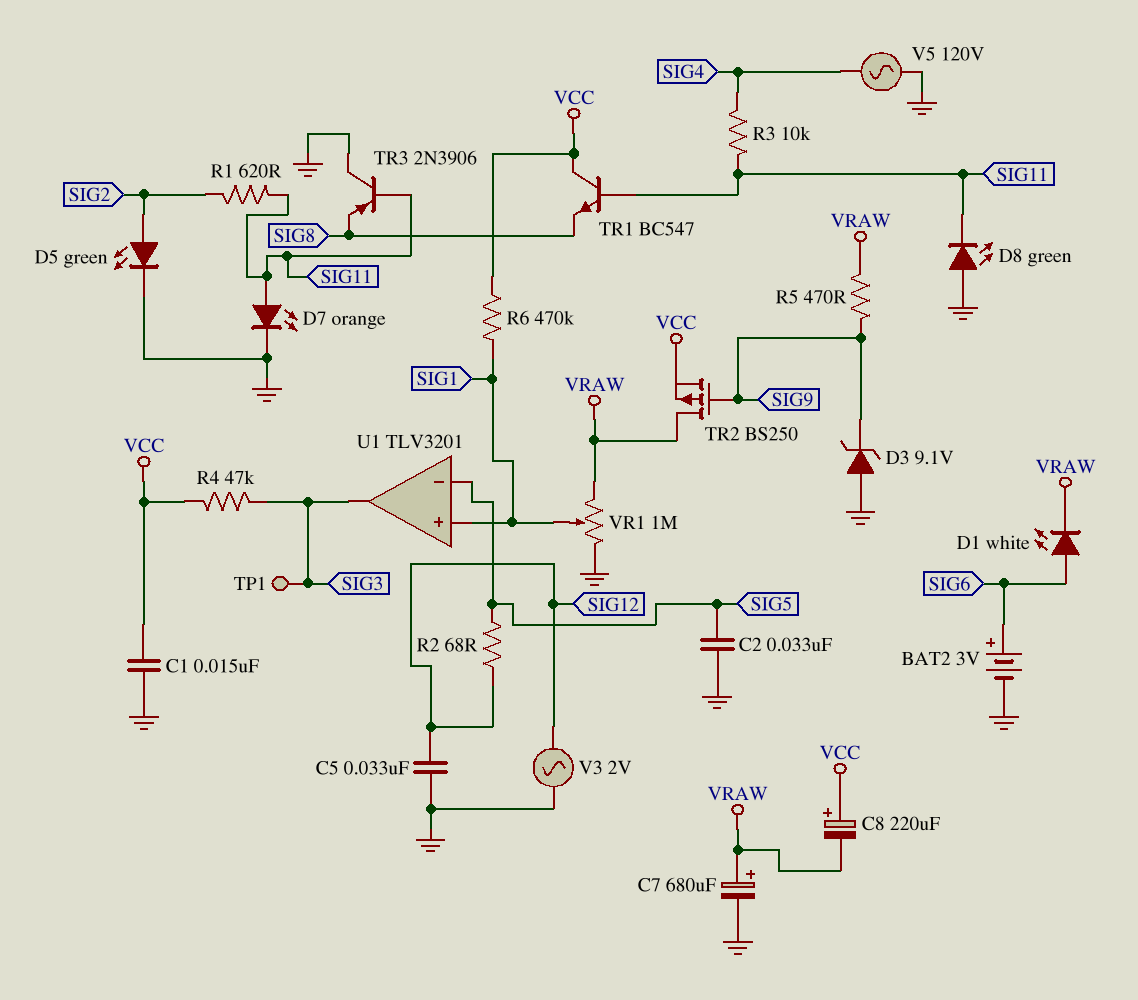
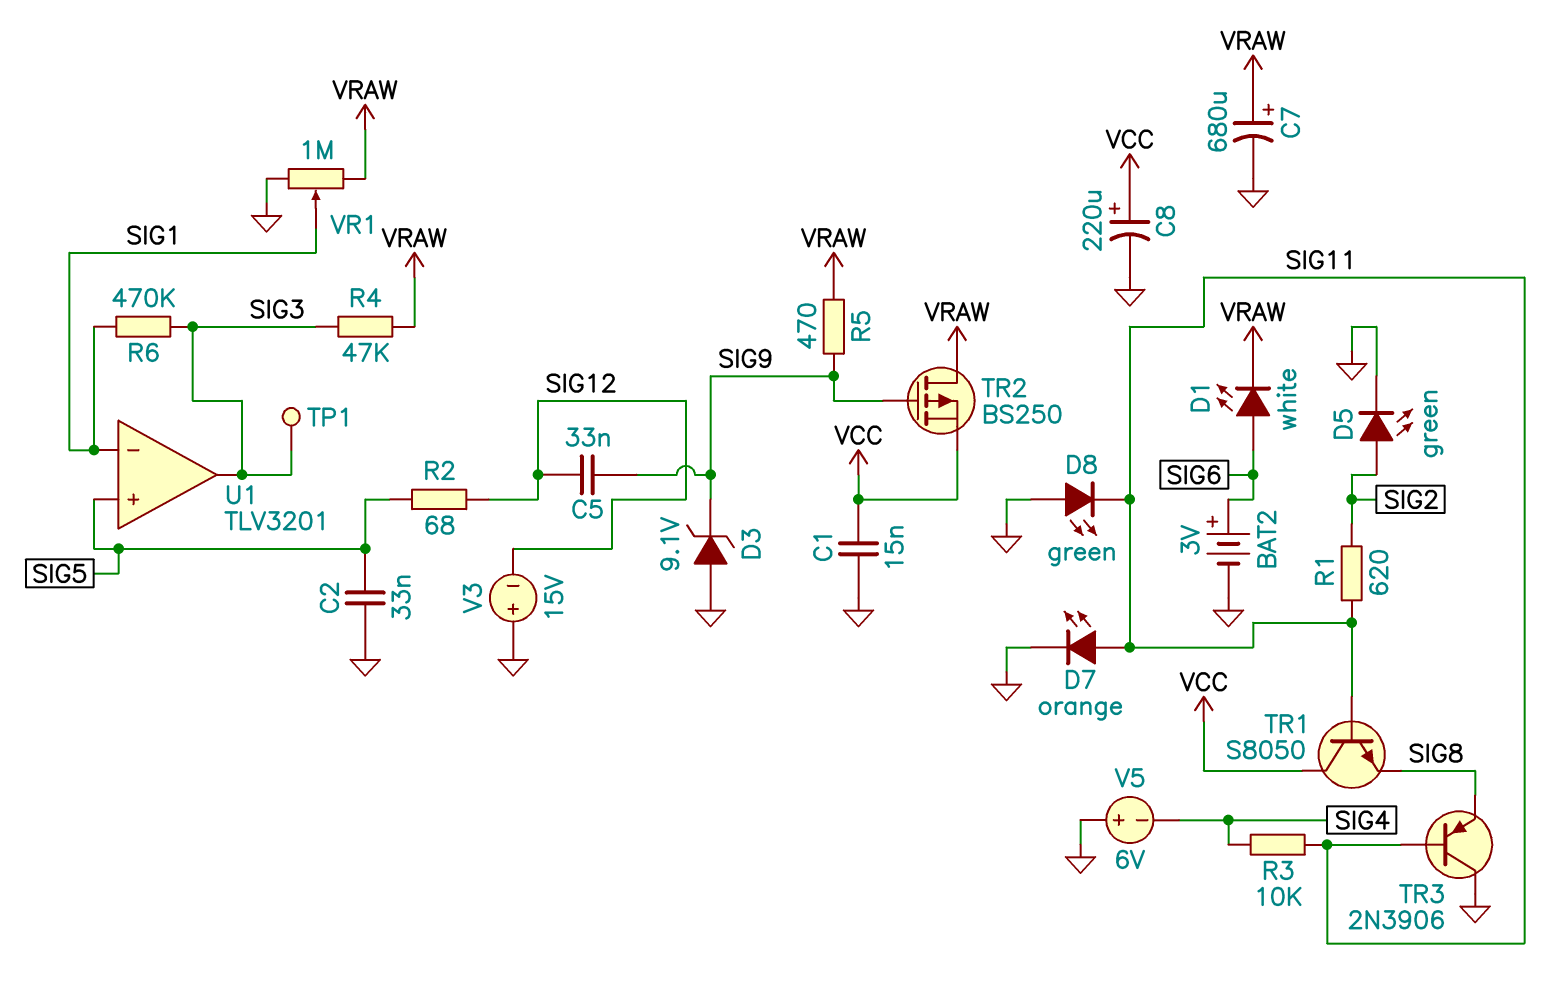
C5: 33nF (GND, SIG12) -> 33nF (SIG9, SIG12)
C8: 220uF (plus VCC, minus VRAW) -> 220uF (plus VCC, minus GND)
R4: 47k (SIG3, VCC) -> 47k (SIG3, VRAW)
R6: 470k (SIG1, VCC) -> 470k (SIG1, SIG3)
TR1: NPN BC547 (B SIG11, C VCC, E SIG8) -> NPN S8050 (B SIG11, C VCC, E SIG8)
U1 pin in+: SIG1 -> SIG5
U1 pin in-: SIG5 -> SIG1
V3: AC 2V (GND, SIG12) -> 15V (plus GND, minus SIG12)
V5: AC 120V (GND, SIG4) -> 6V (plus GND, minus SIG4)

